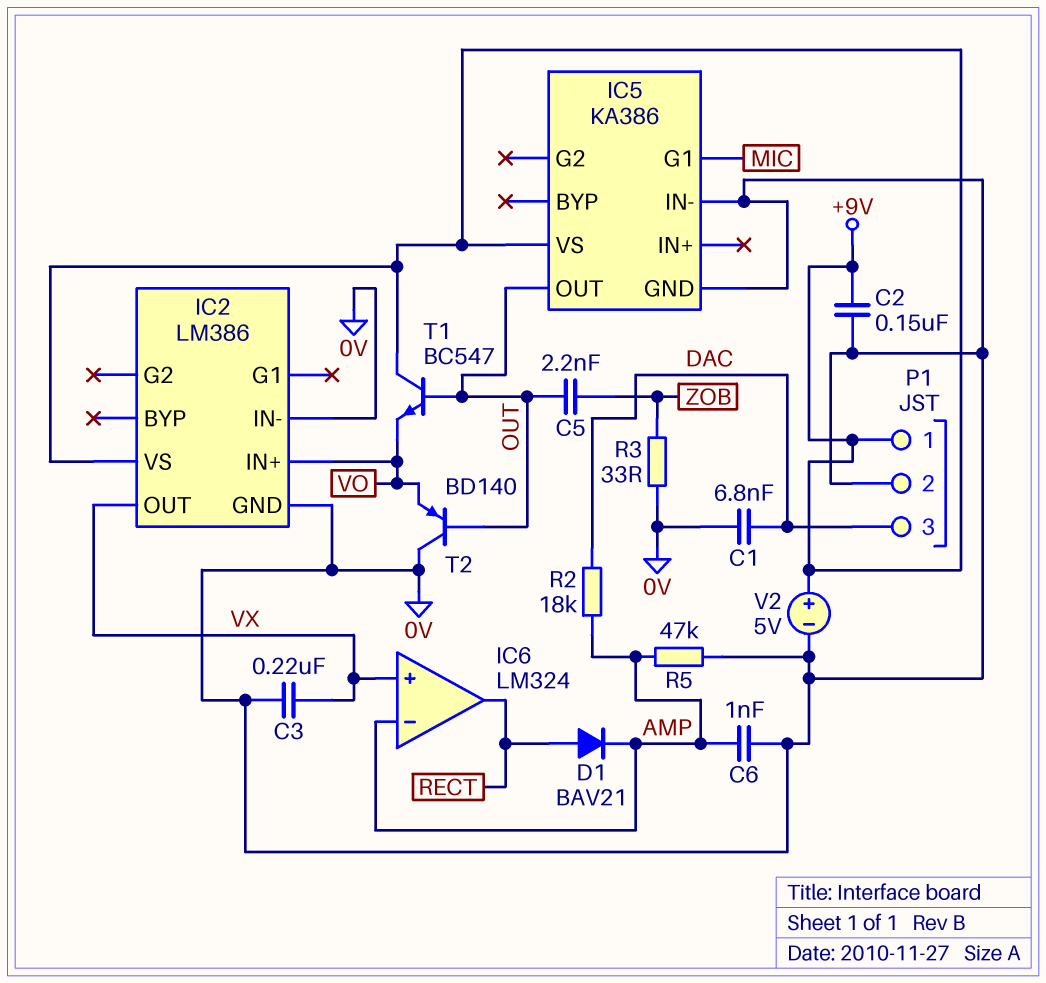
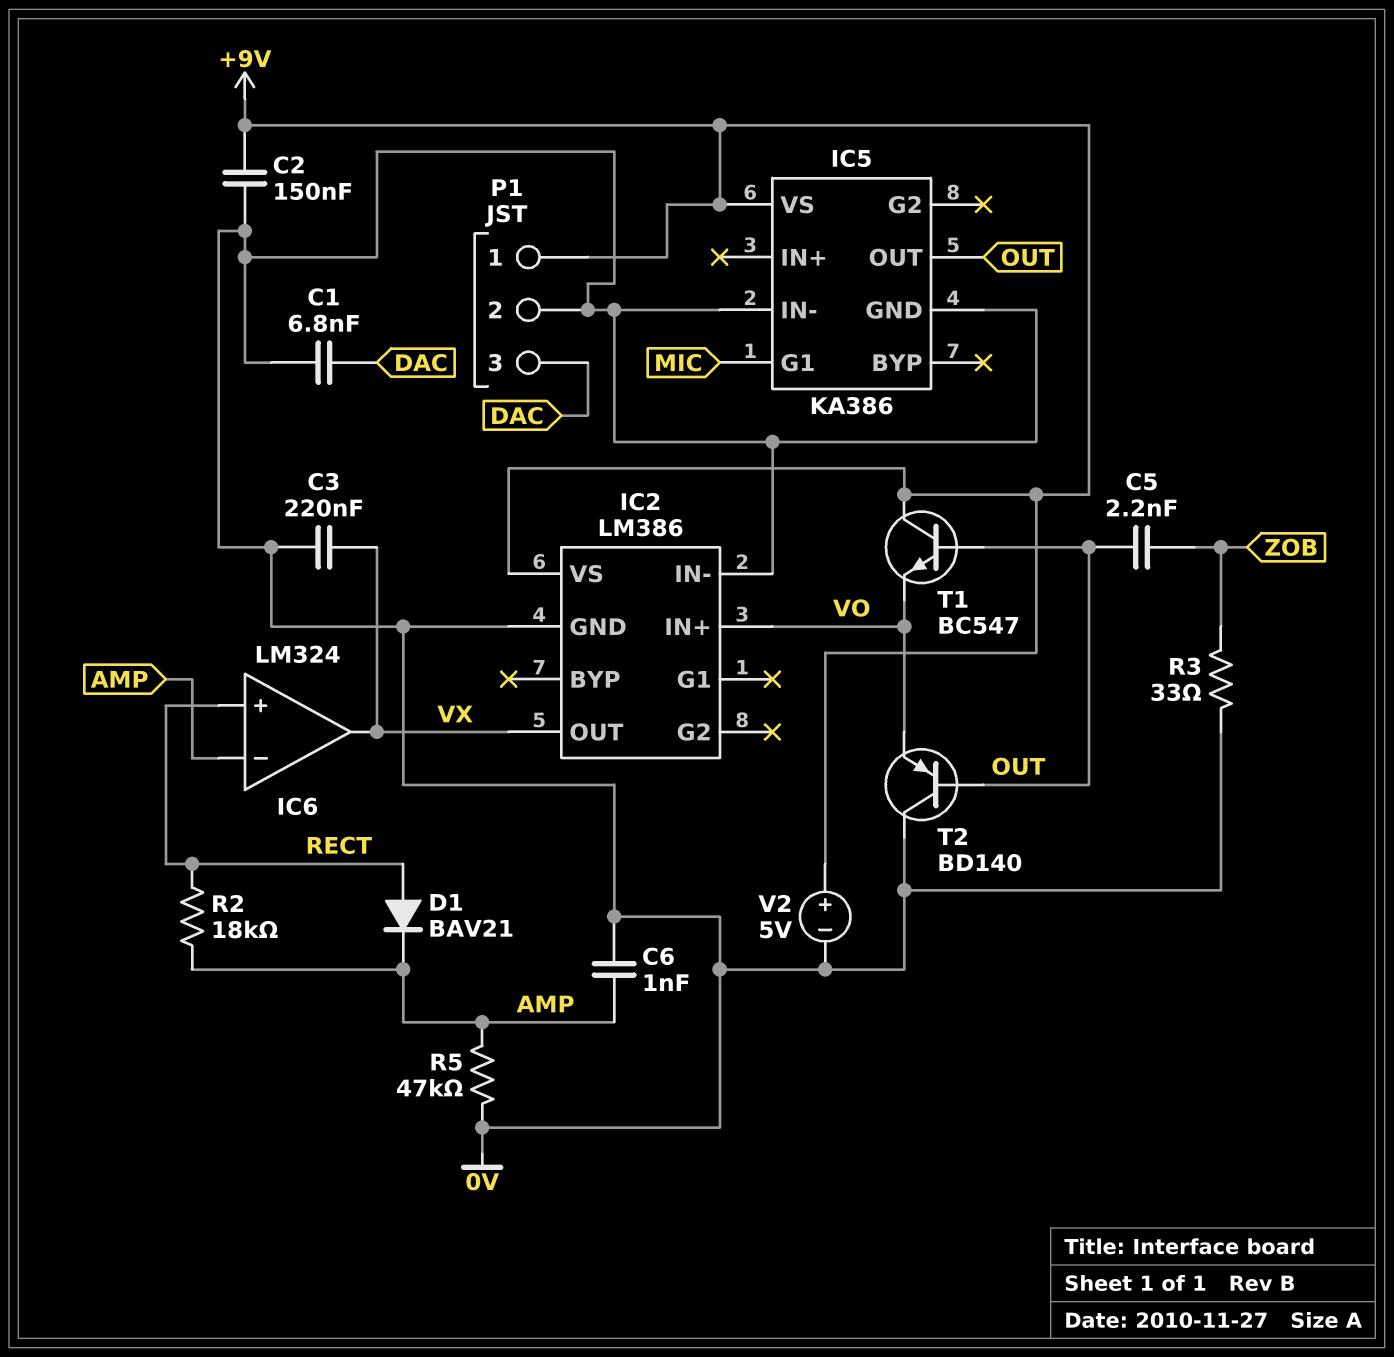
IC6 pin in+: VX -> RECT
IC6 pin out: RECT -> VX
R2: 18k (AMP, DAC) -> 18k (AMP, RECT)

